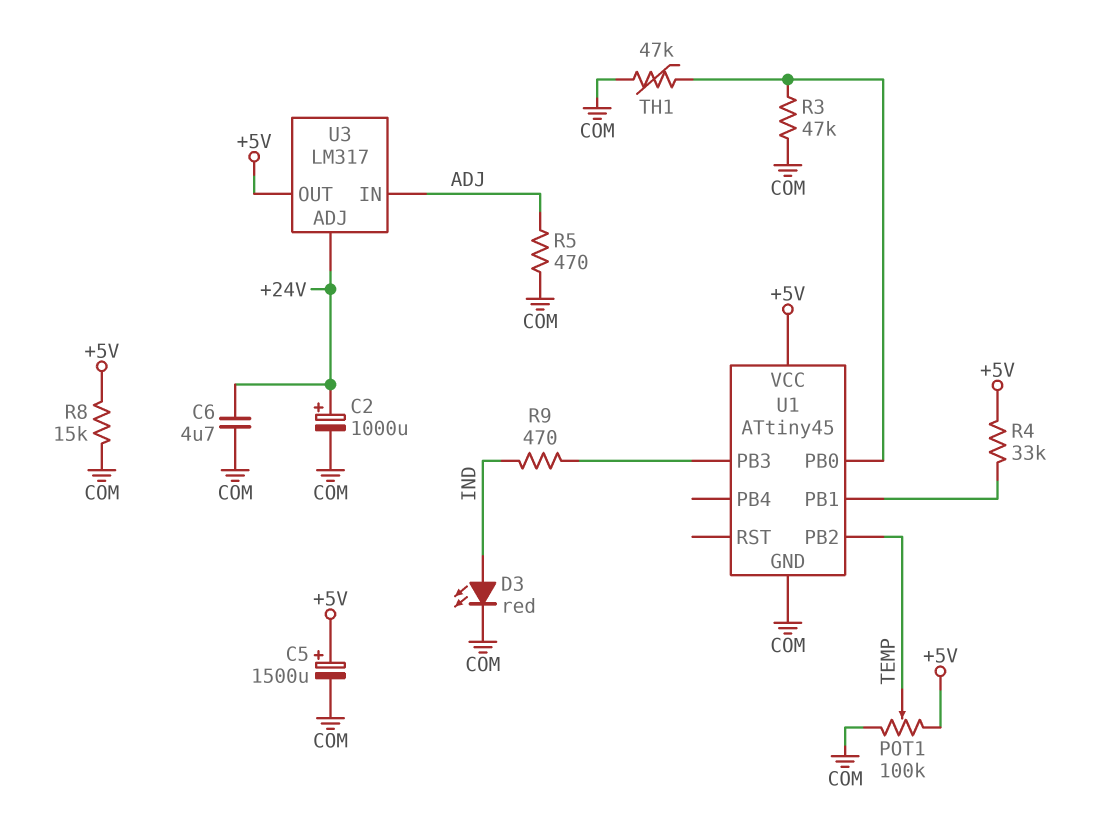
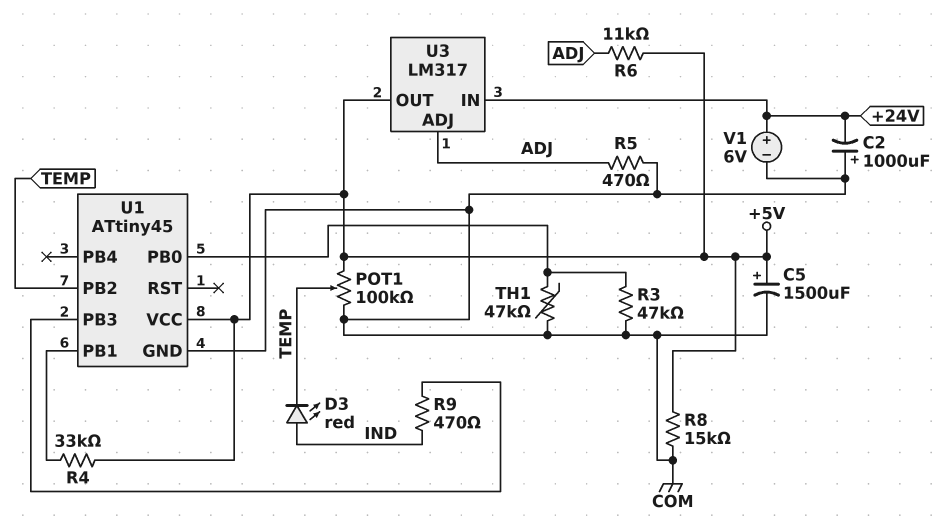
C2: 1000uF (plus +24V, minus COM) -> 1000uF (plus COM, minus +24V)
C6: 4.7uF (+24V, COM) -> none
D3: LED red (A IND, K COM) -> LED red (A IND, K TEMP)
R6: none -> 11k (+5V, ADJ)
U3 pin ADJ: +24V -> ADJ
U3 pin IN: ADJ -> +24V
V1: none -> 6V (plus +24V, minus COM)

